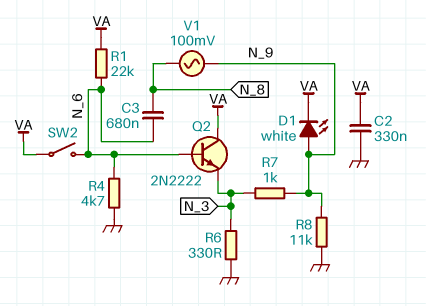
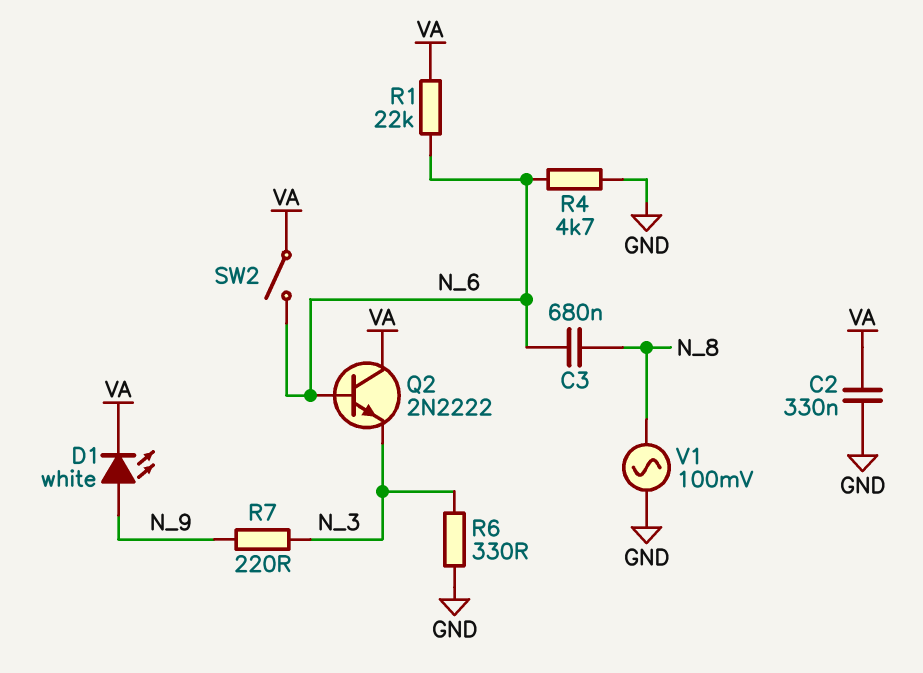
R7: 1k (N_3, N_9) -> 220 (N_3, N_9)
R8: 11k (GND, N_9) -> none
V1: AC 100mV (N_8, N_9) -> AC 100mV (GND, N_8)

